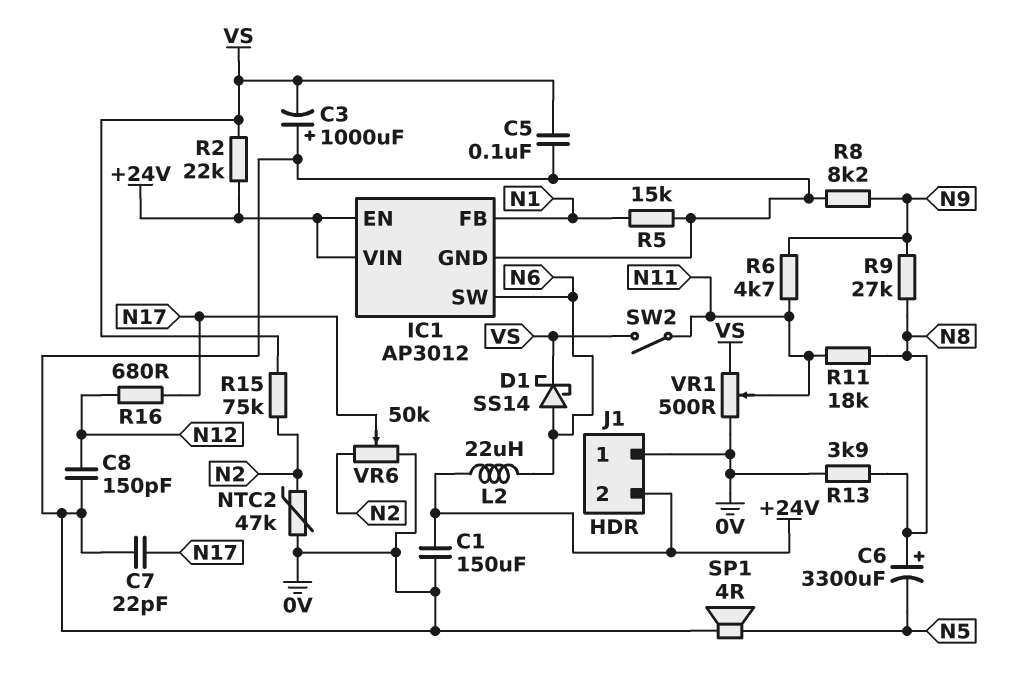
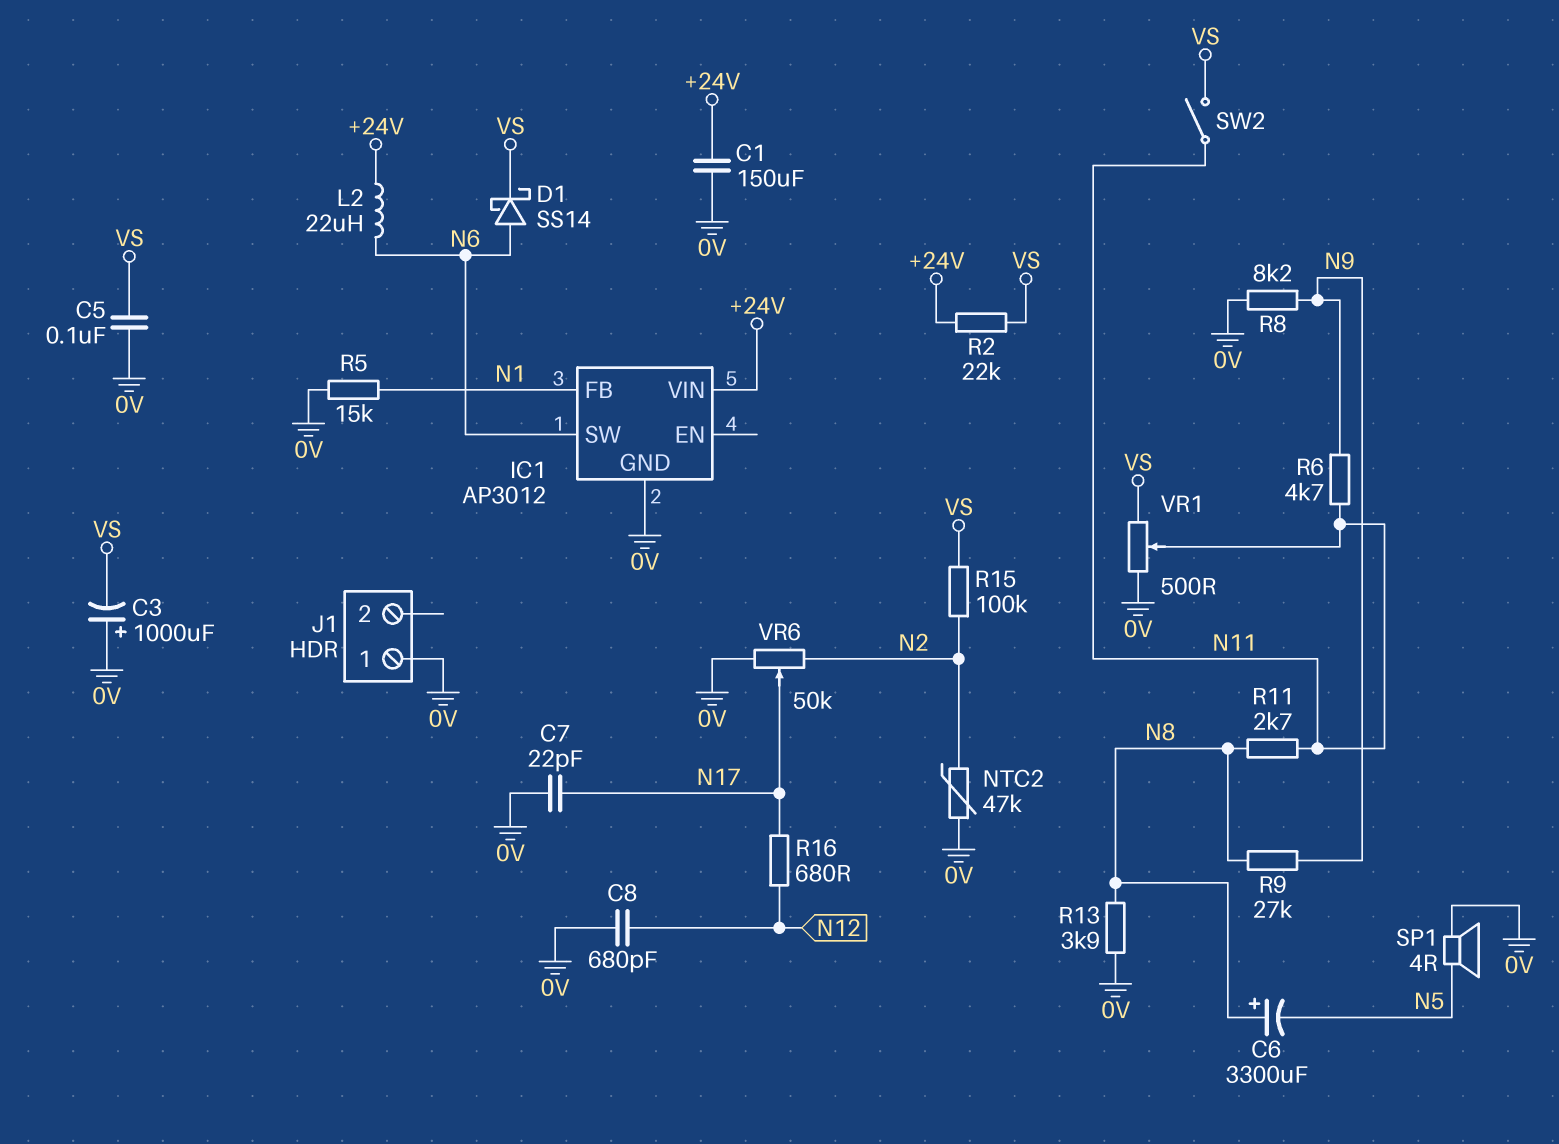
C8: 150pF (0V, N12) -> 680pF (0V, N12)
IC1 pin EN: +24V -> none
J1 pin 2: +24V -> none
R11: 18k (N8, N11) -> 2.7k (N8, N11)
R15: 75k (N2, VS) -> 100k (N2, VS)

